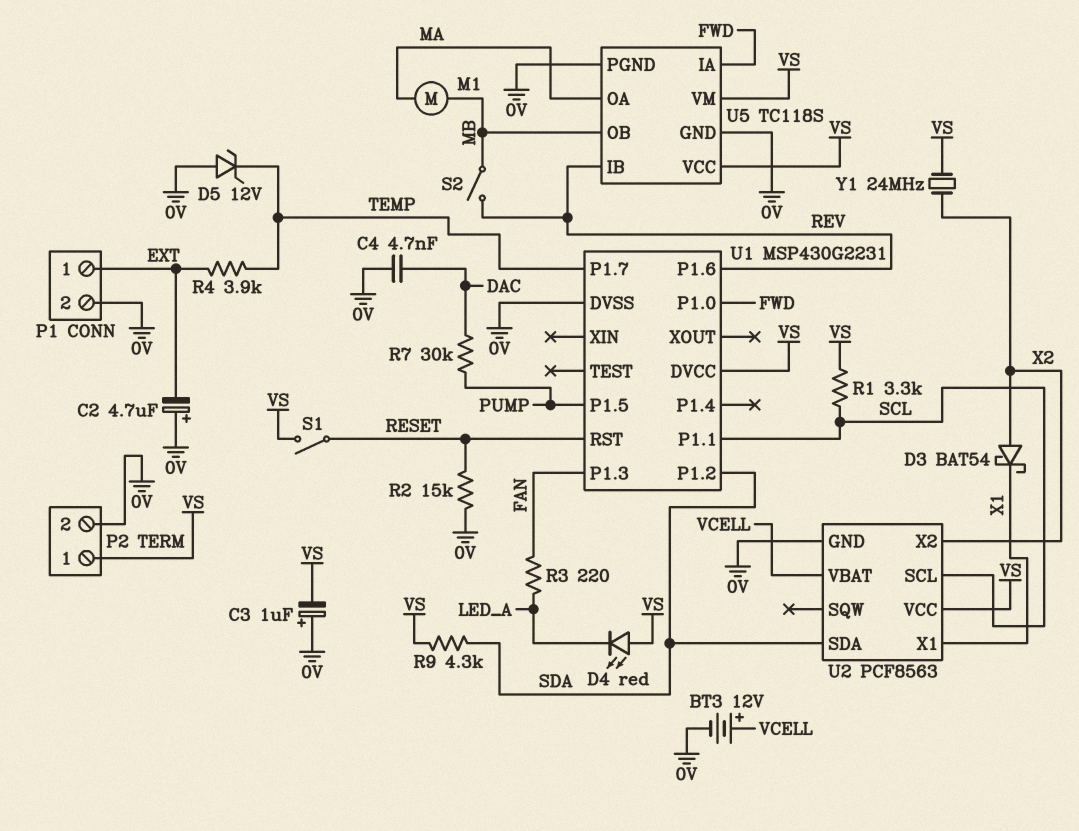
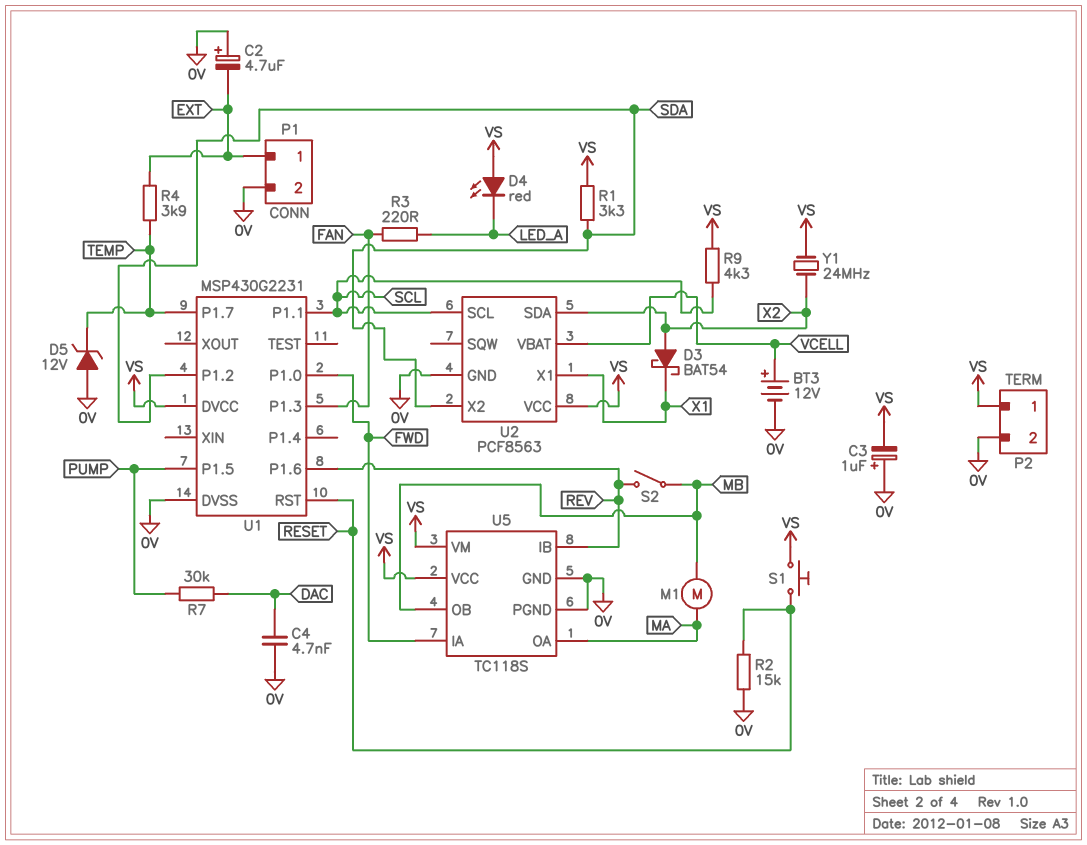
R1: 3.3k (SCL, VS) -> 3.3k (SDA, VS)
R9: 4.3k (SDA, VS) -> 4.3k (SCL, VS)
S1: switch (RESET, VS) -> button (RESET, VS)
U2 pin SDA: SDA -> X2
U2 pin X2: X2 -> SDA

